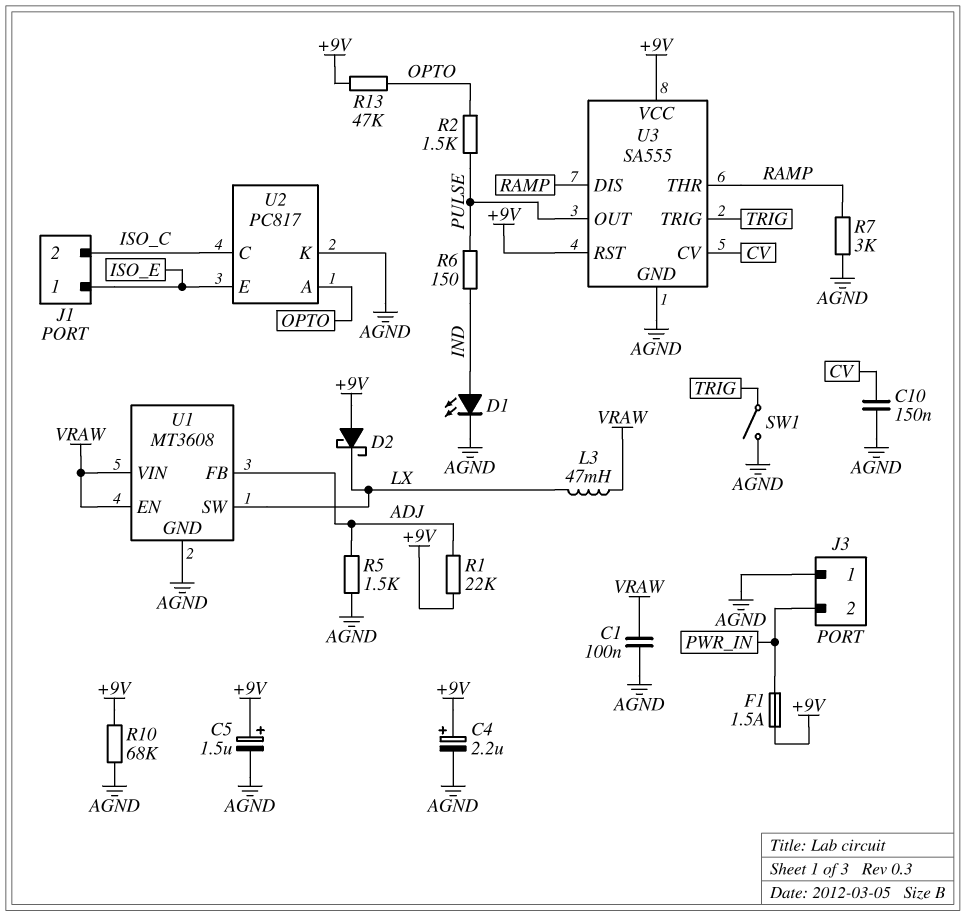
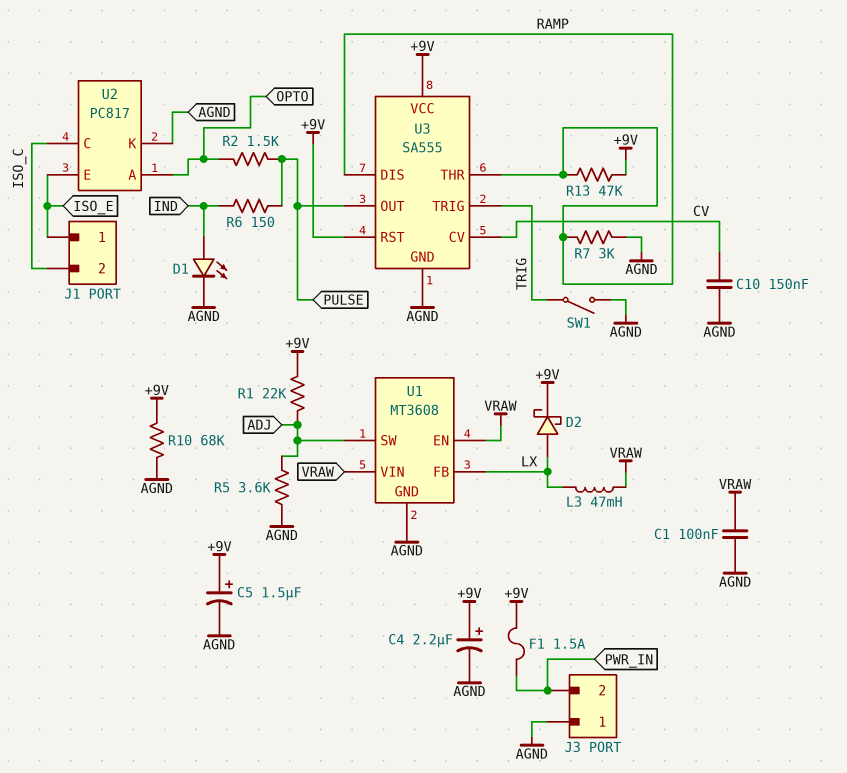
D2: schottky (A +9V, K LX) -> schottky (A LX, K +9V)
R5: 1.5k (ADJ, AGND) -> 3.6k (ADJ, AGND)
R13: 47k (+9V, OPTO) -> 47k (+9V, RAMP)
U1 pin FB: ADJ -> LX
U1 pin SW: LX -> ADJ

